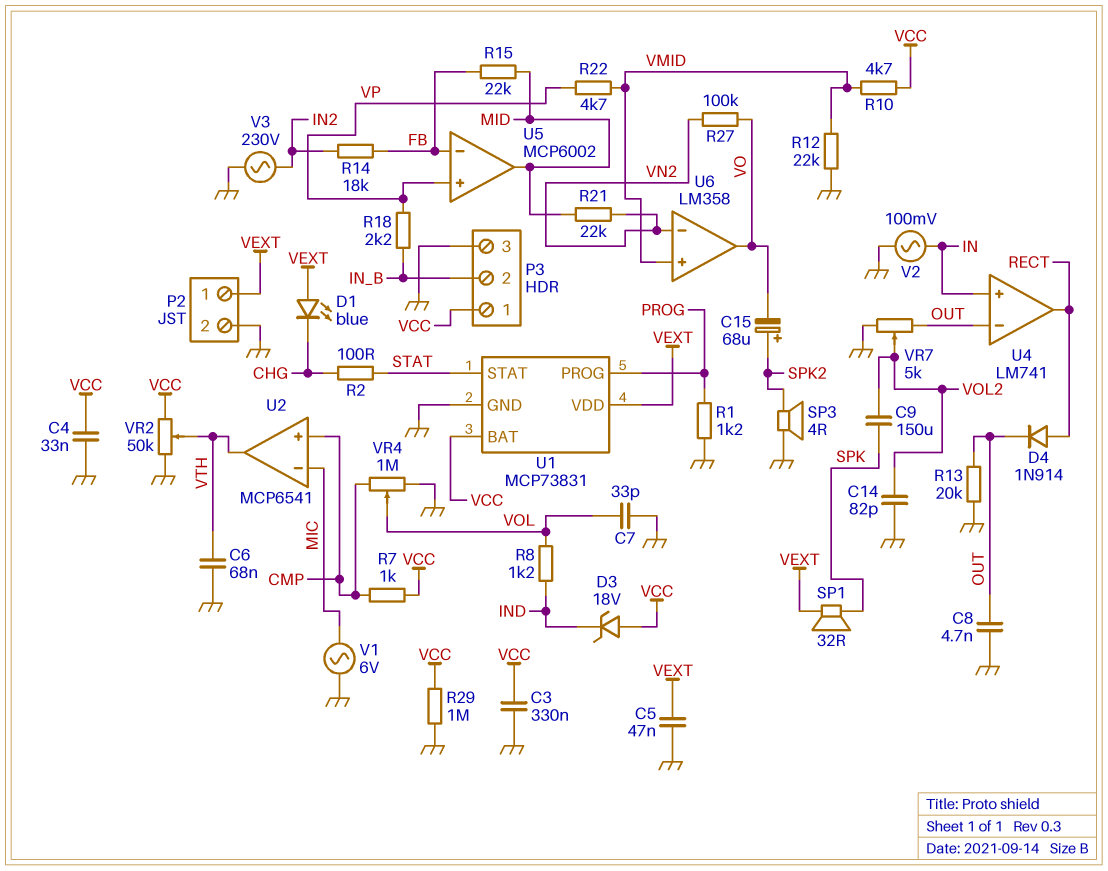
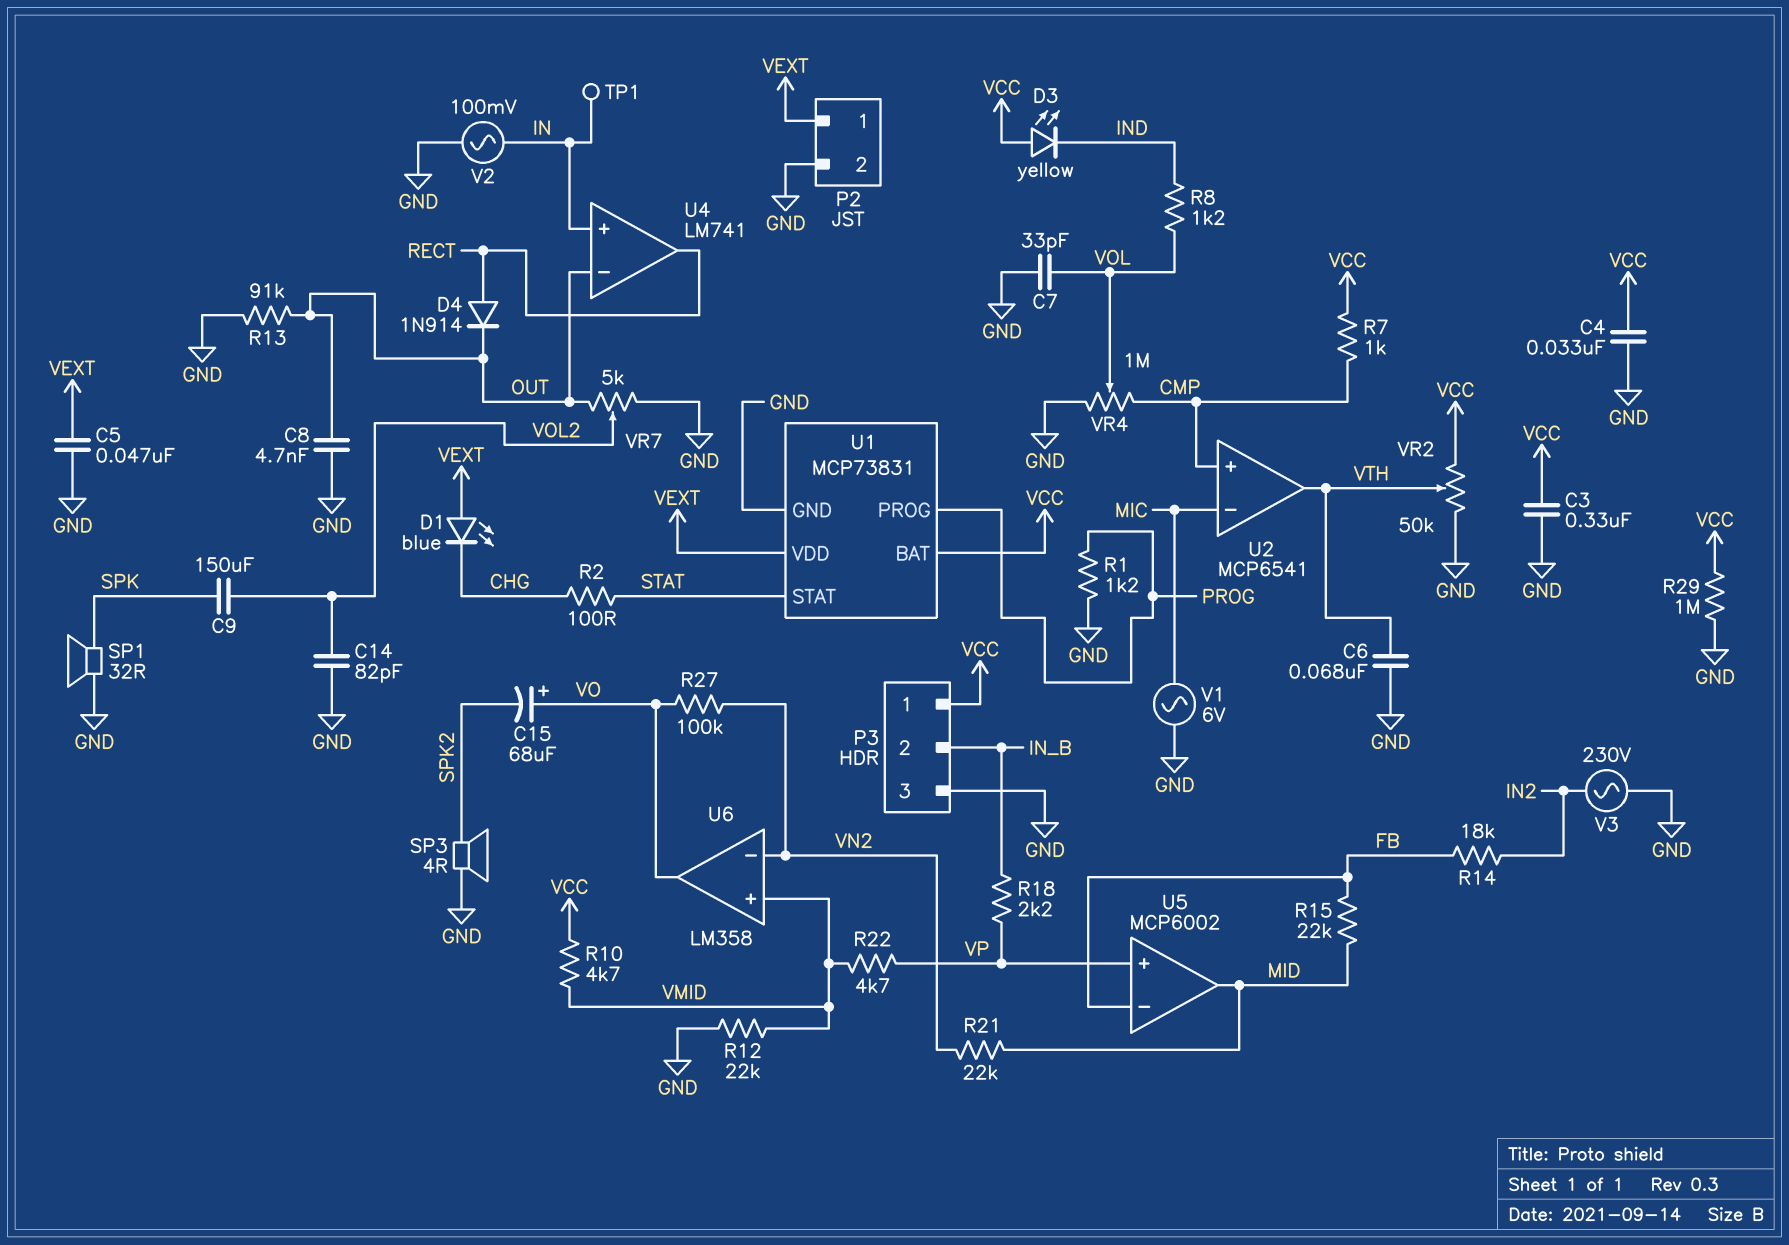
C15: 68uF (plus SPK2, minus VO) -> 68uF (plus VO, minus SPK2)
D3: zener 18V (A VCC, K IND) -> LED yellow (A VCC, K IND)
R13: 20k (GND, OUT) -> 91k (GND, OUT)
SP1: speaker 32R (SPK, VEXT) -> speaker 32R (GND, SPK)
TP1: none -> test point (IN)

